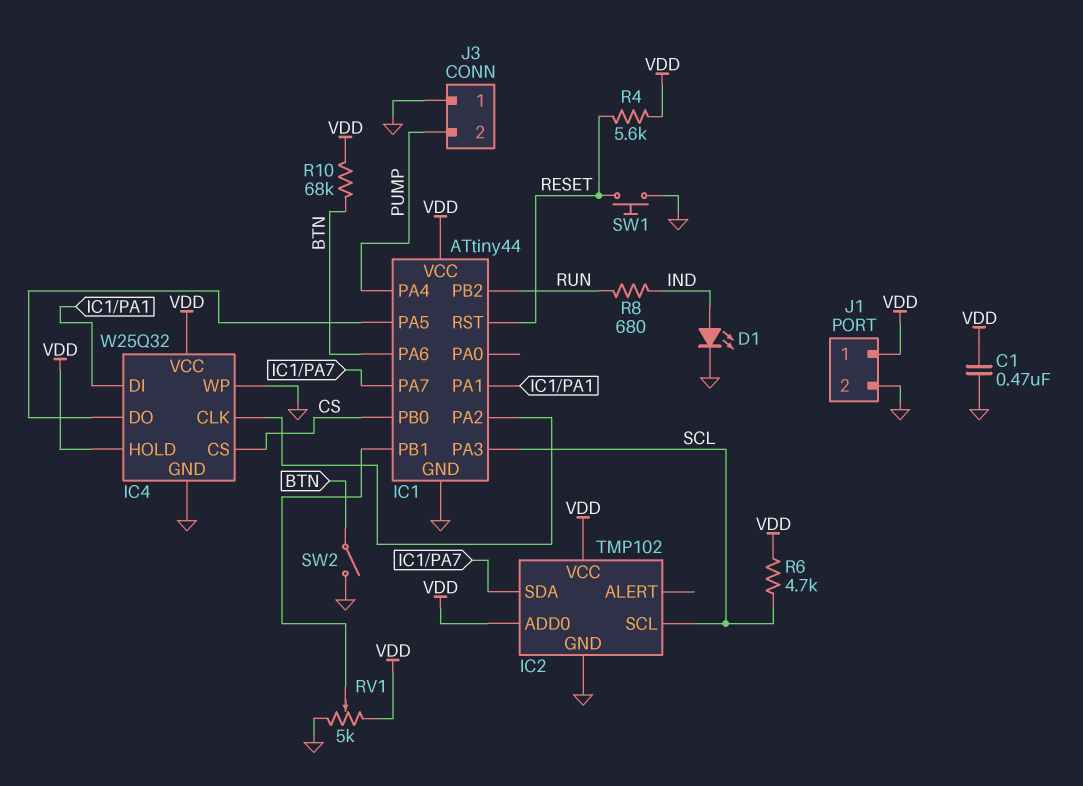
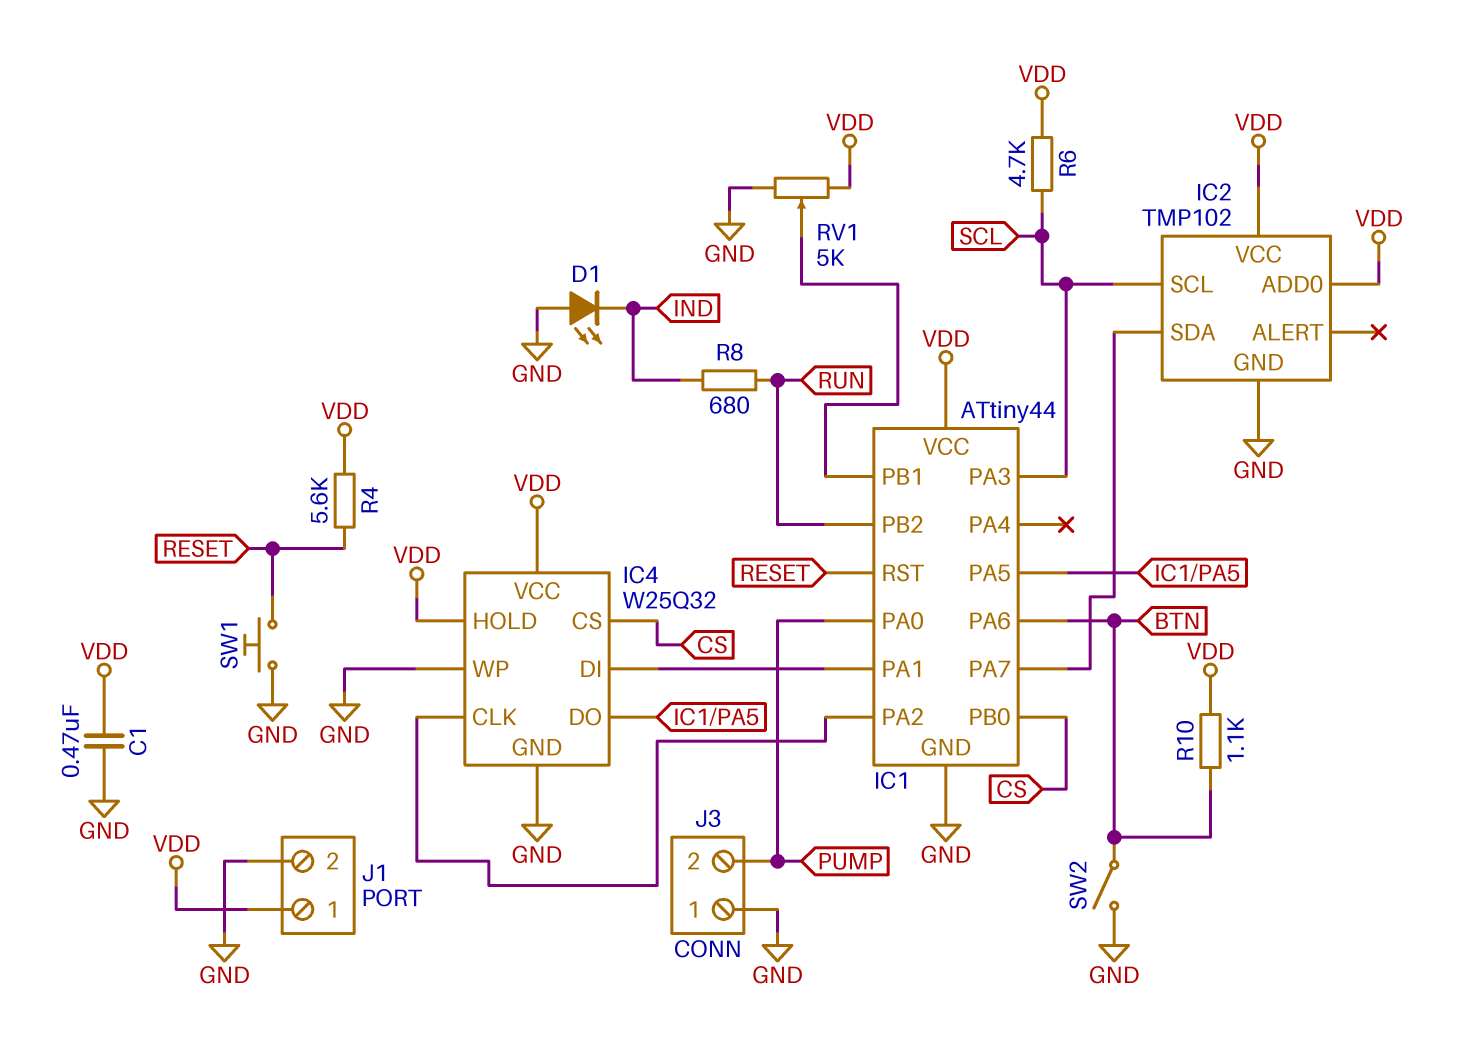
D1: LED (A IND, K GND) -> LED (A GND, K IND)
IC1 pin PA0: none -> PUMP
IC1 pin PA4: PUMP -> none
R10: 68k (BTN, VDD) -> 1.1k (BTN, VDD)

